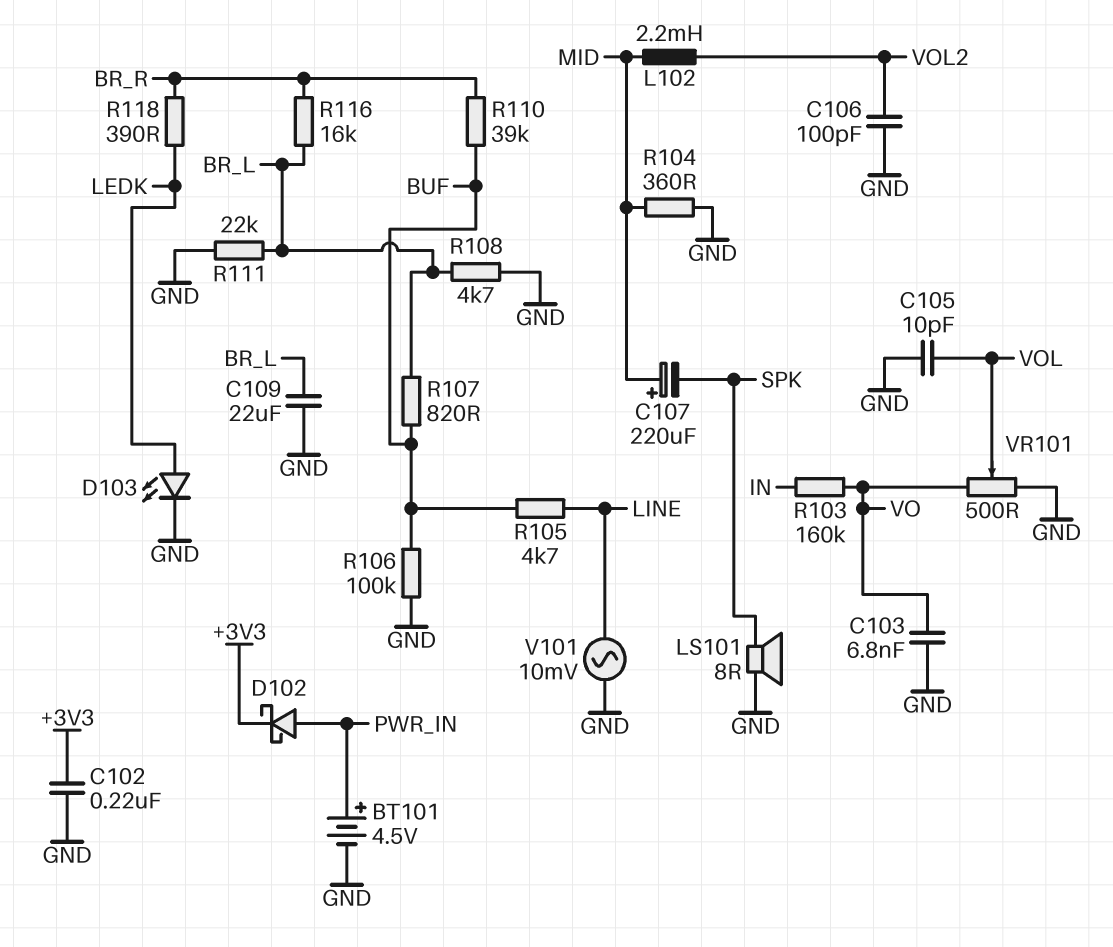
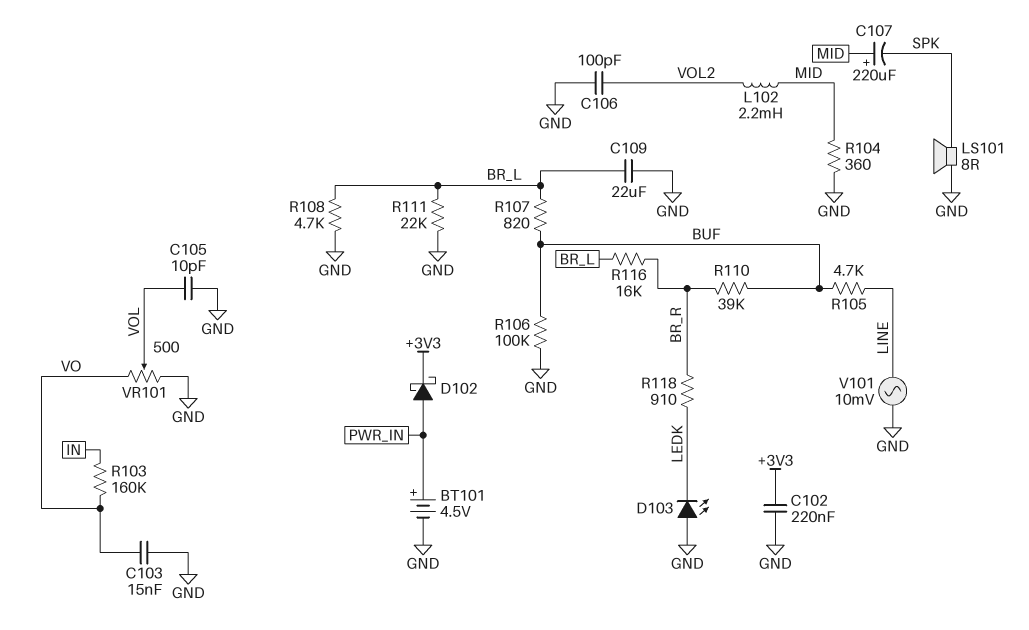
C103: 6.8nF (GND, VO) -> 15nF (GND, VO)
D103: LED (A LEDK, K GND) -> LED (A GND, K LEDK)
R118: 390 (BR_R, LEDK) -> 910 (BR_R, LEDK)

